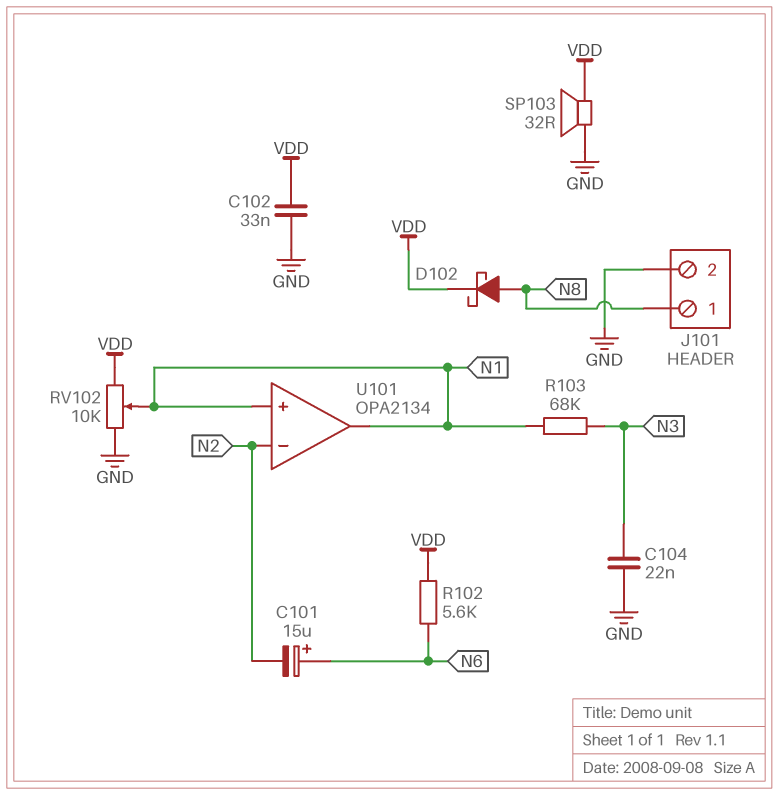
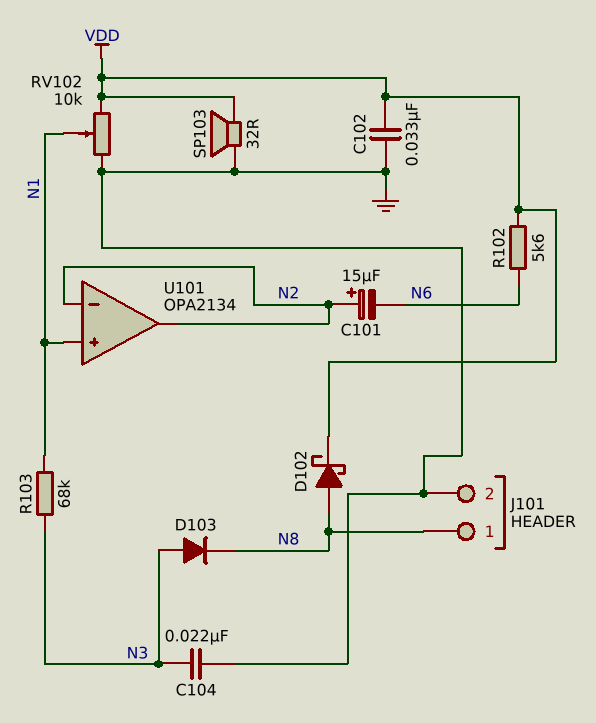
C101: 15uF (plus N6, minus N2) -> 15uF (plus N2, minus N6)
D103: none -> diode (A N3, K N8)
U101 pin out: N1 -> N2

